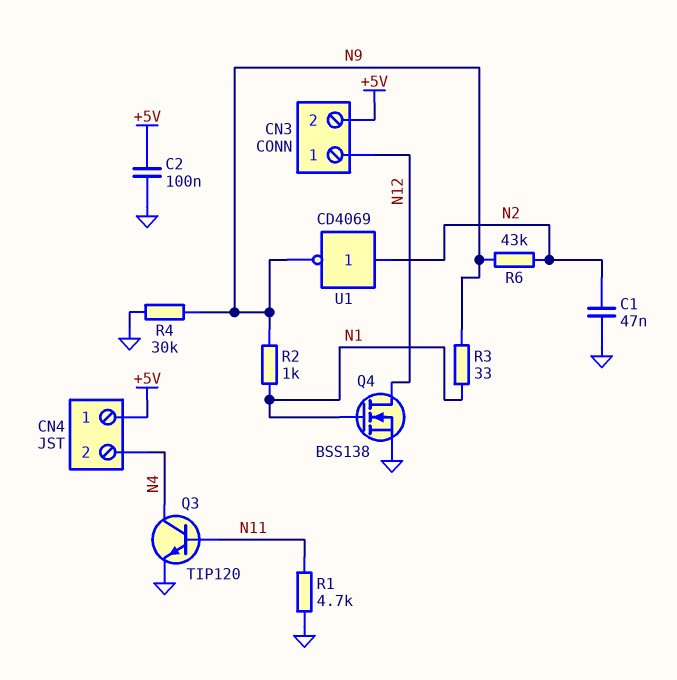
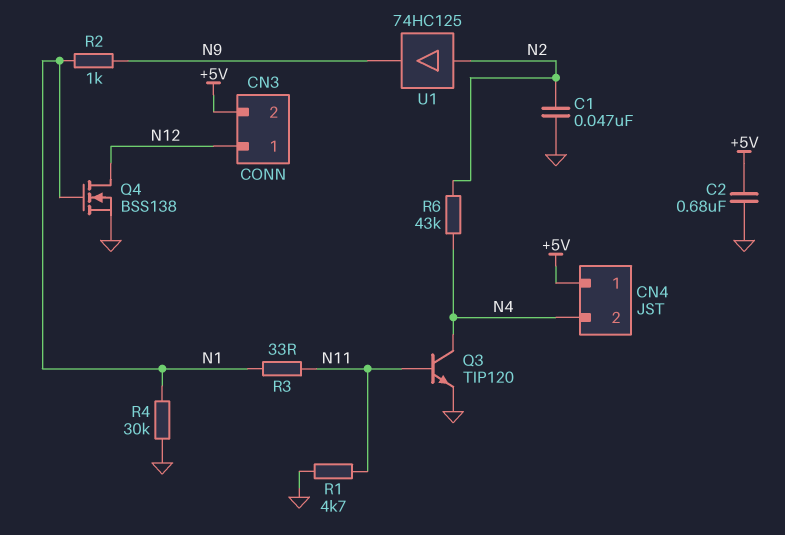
C2: 100nF (+5V, GND) -> 680nF (+5V, GND)
R3: 33 (N1, N9) -> 33 (N1, N11)
R4: 30k (GND, N9) -> 30k (GND, N1)
R6: 43k (N2, N9) -> 43k (N2, N4)
U1: NOT CD4069 (in N2, out N9) -> buffer 74HC125 (in N2, out N9)

